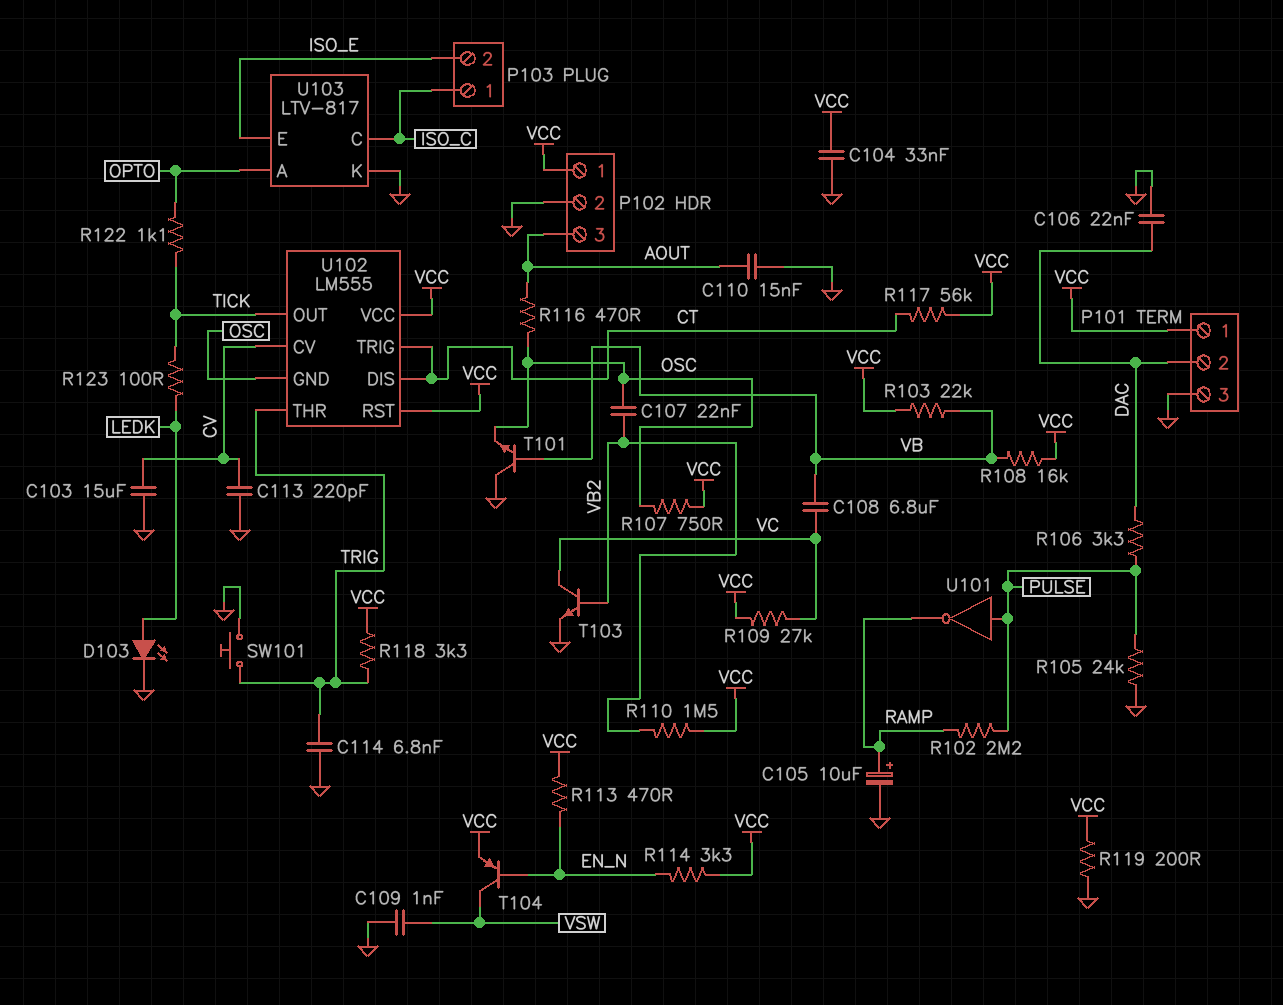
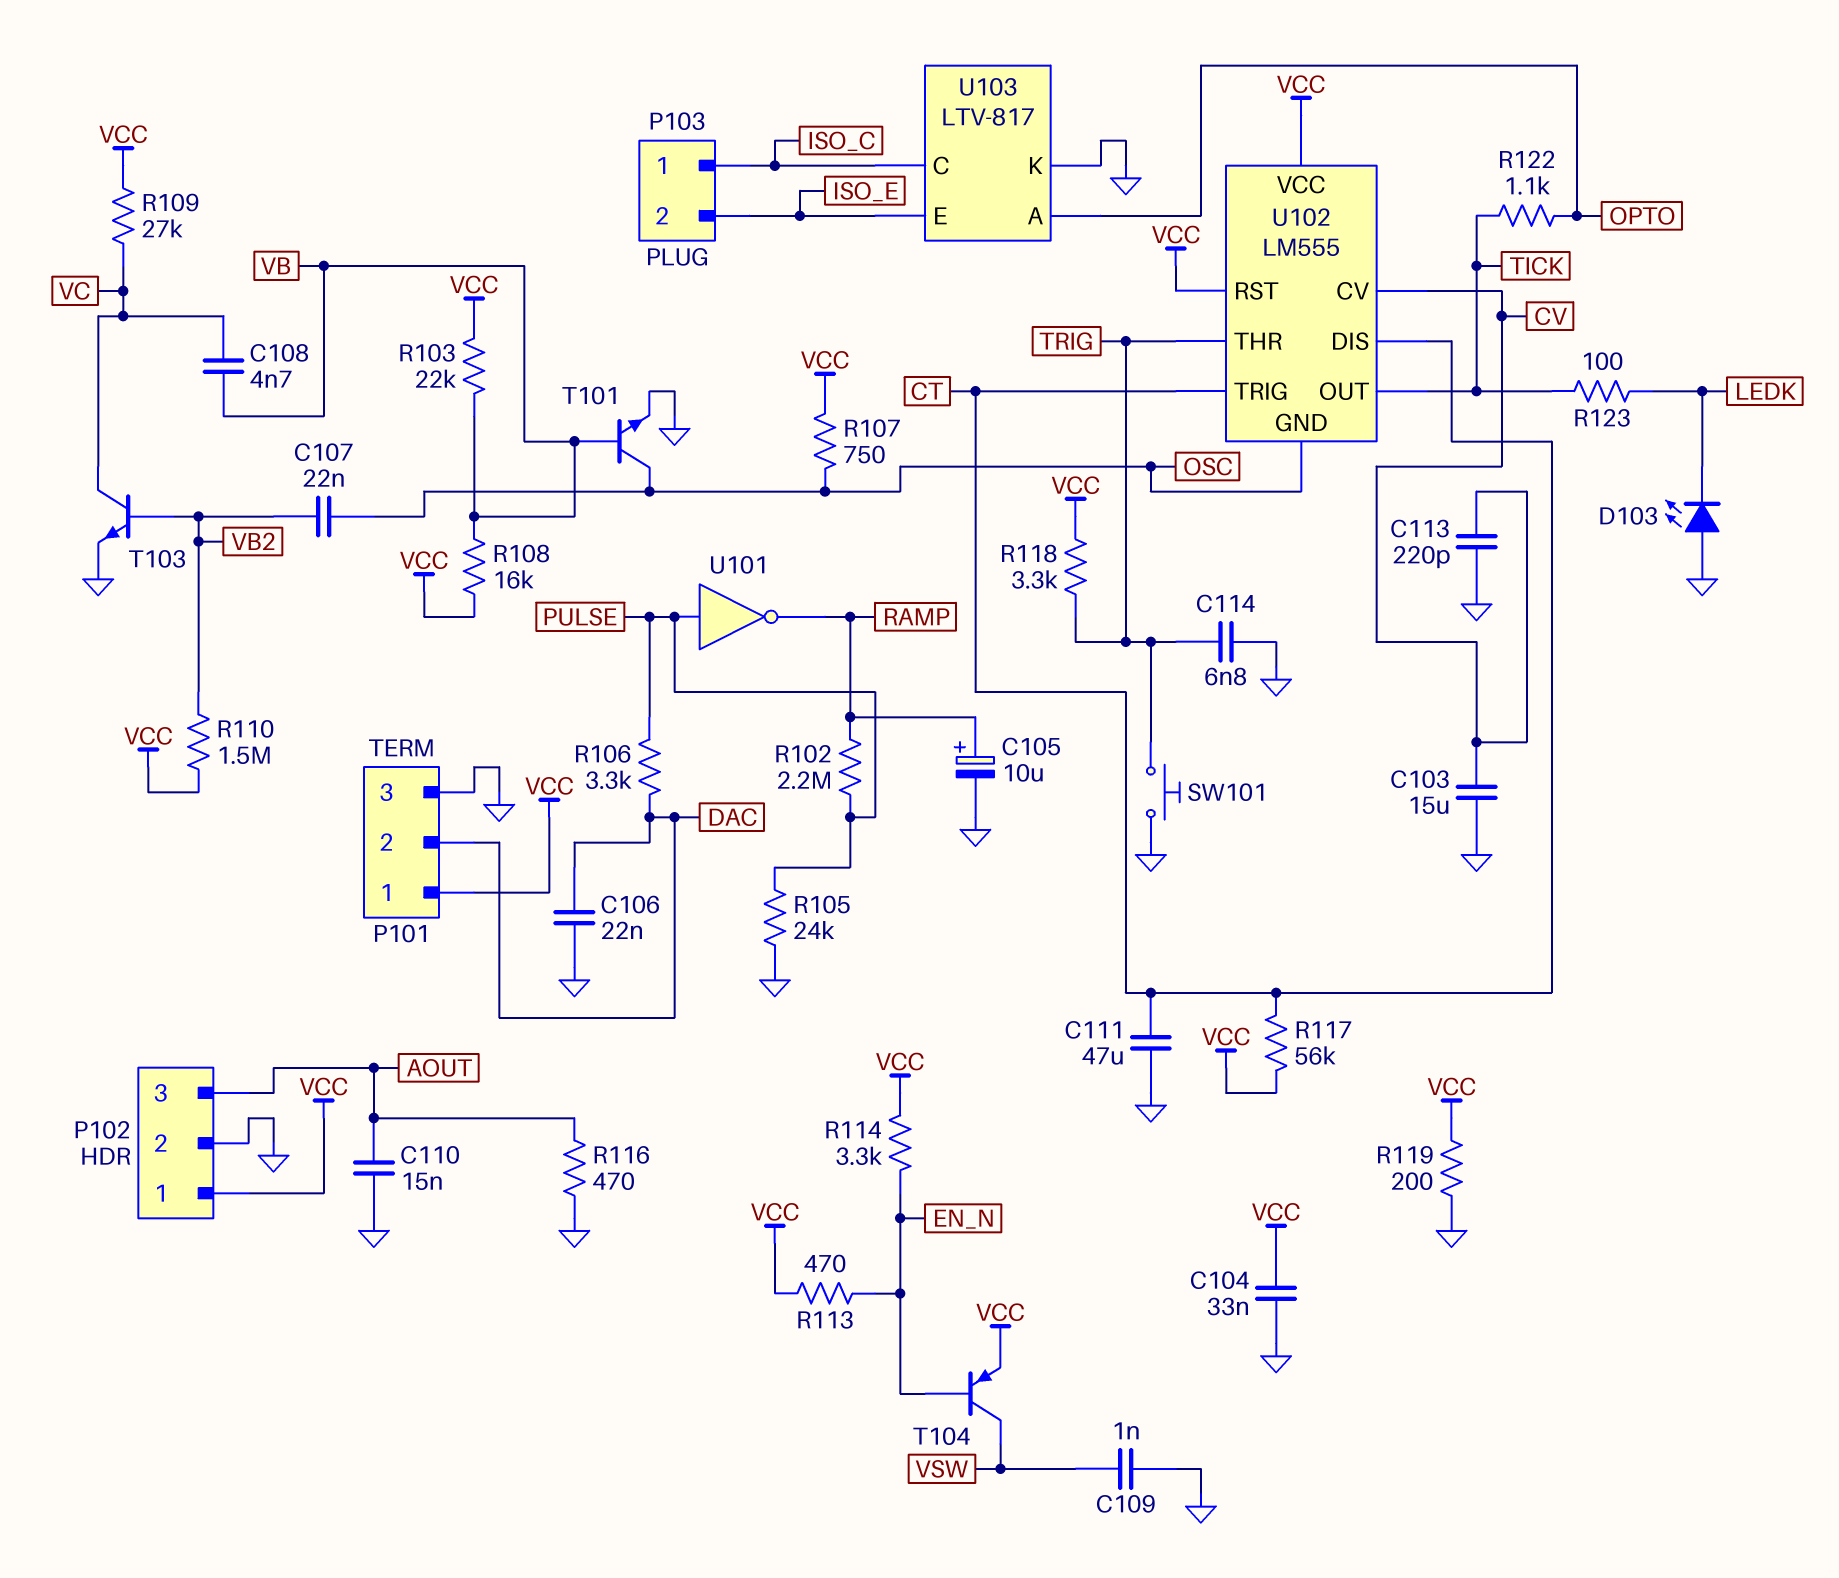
C108: 6.8uF (VB, VC) -> 4.7nF (VB, VC)
C111: none -> 47uF (CT, GND)
D103: LED (A LEDK, K GND) -> LED (A GND, K LEDK)
R116: 470 (AOUT, OSC) -> 470 (AOUT, GND)
T101: NPN (B VB, C GND, E OSC) -> NPN (B VB, C OSC, E GND)

